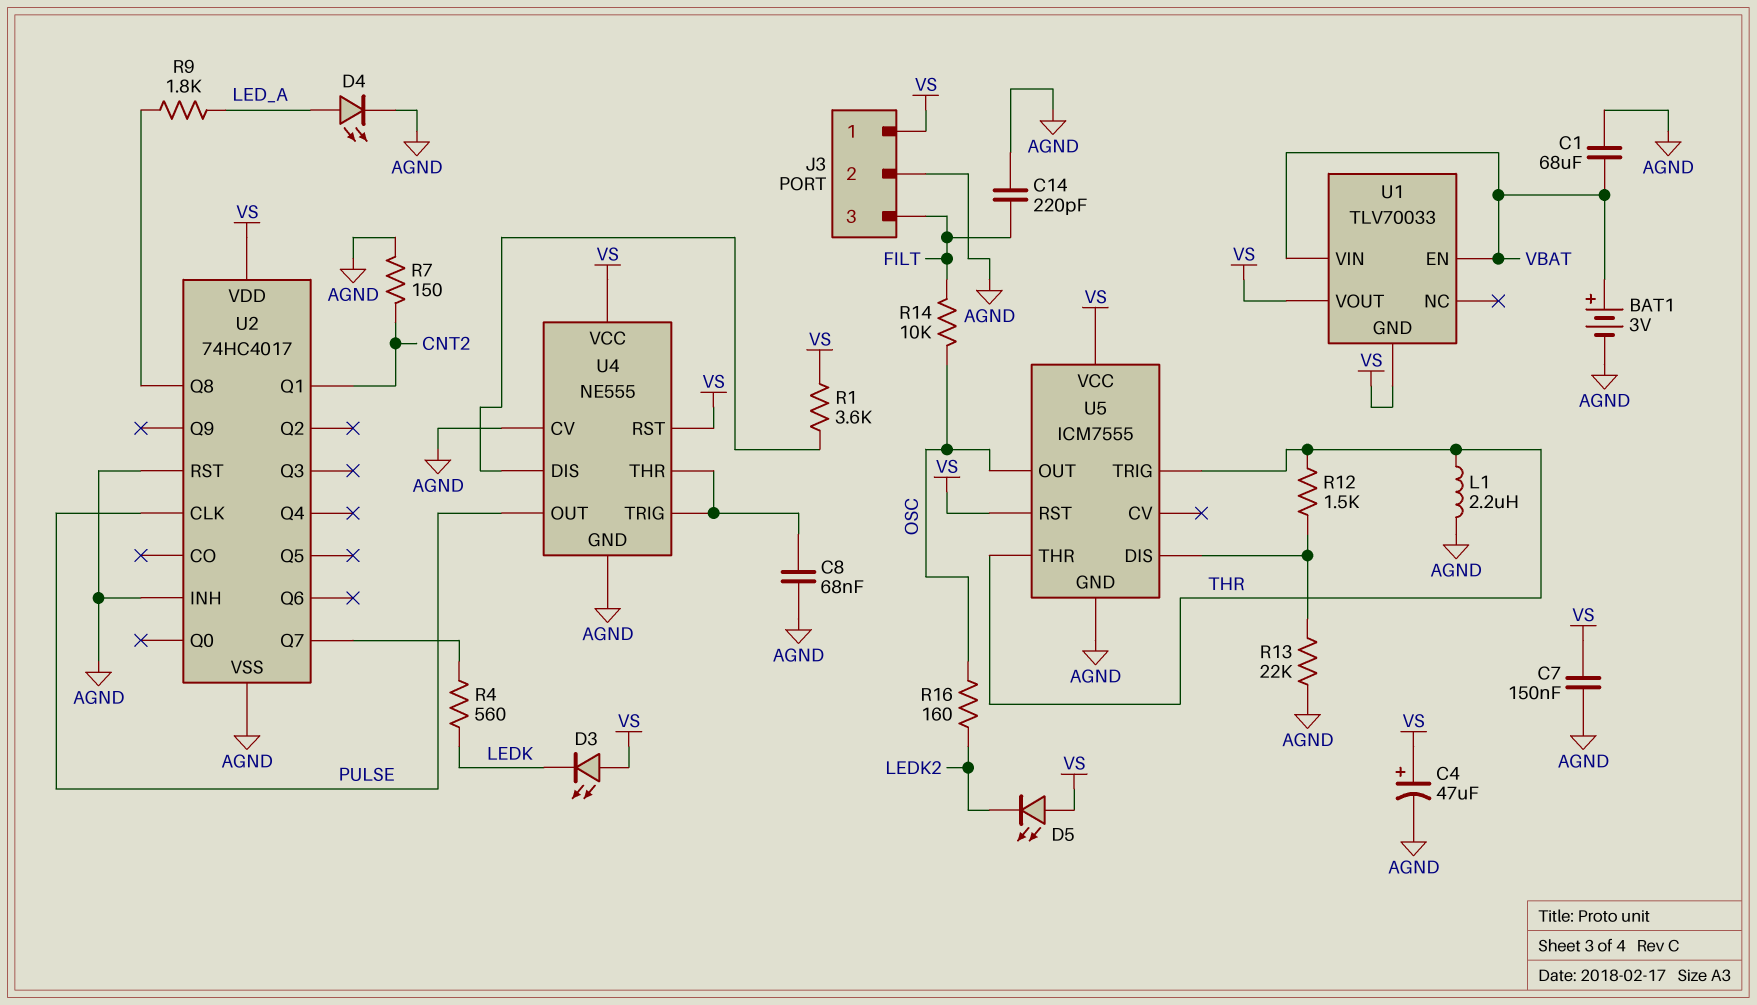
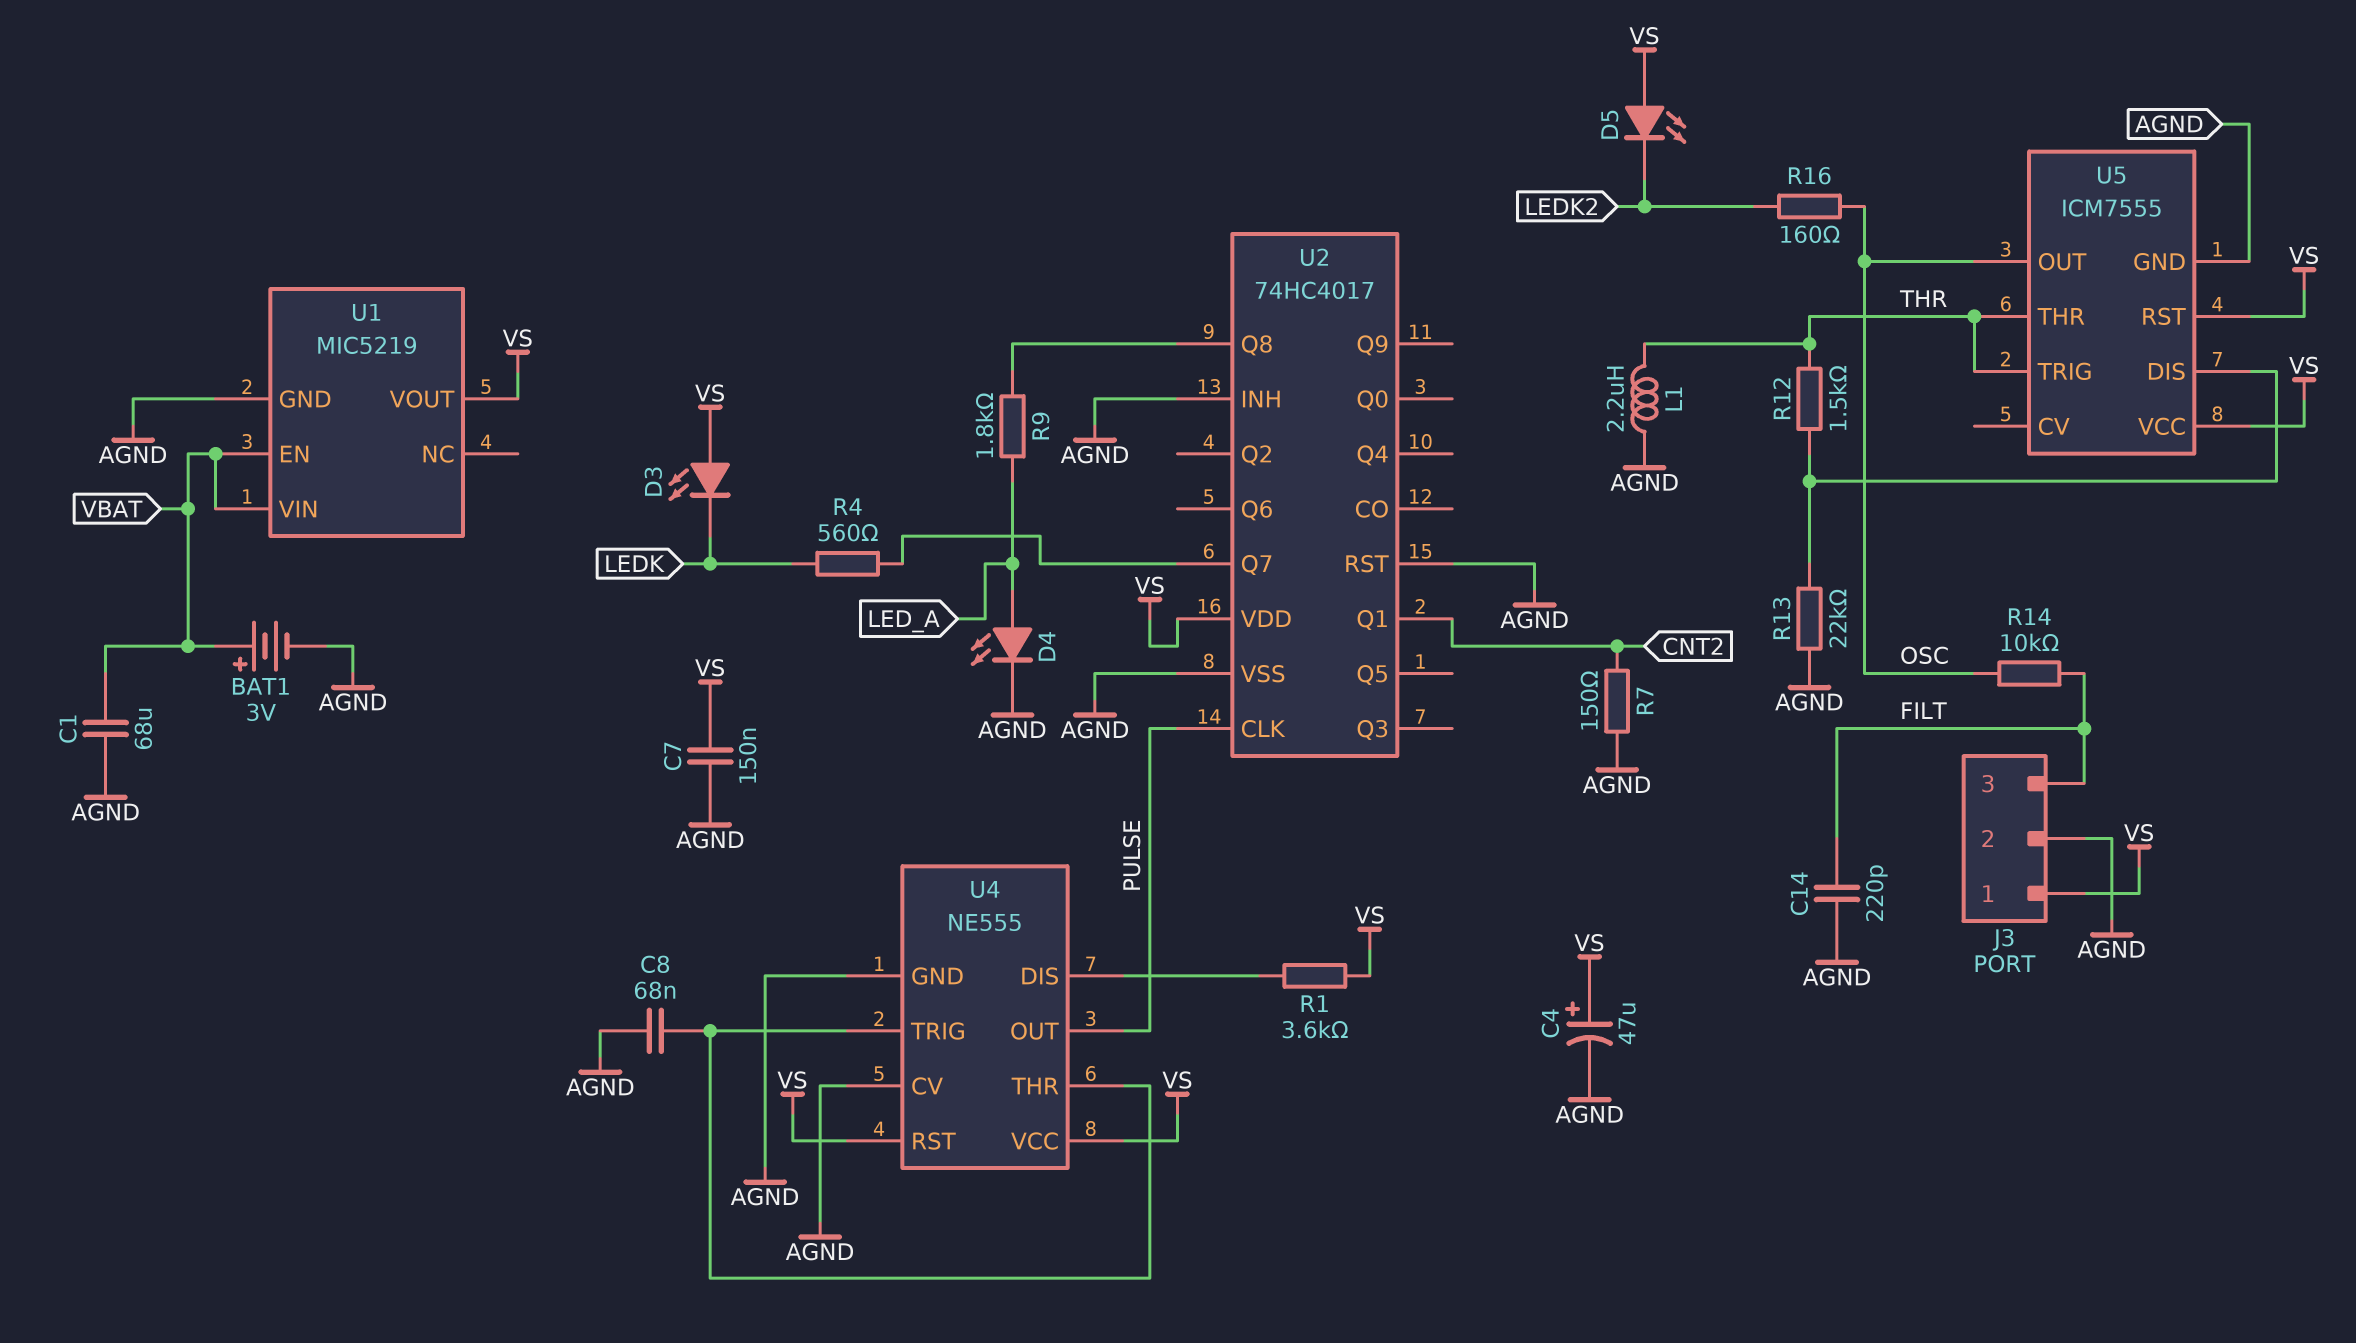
U1: TLV70033 -> MIC5219
U1 pin GND: VS -> AGND

